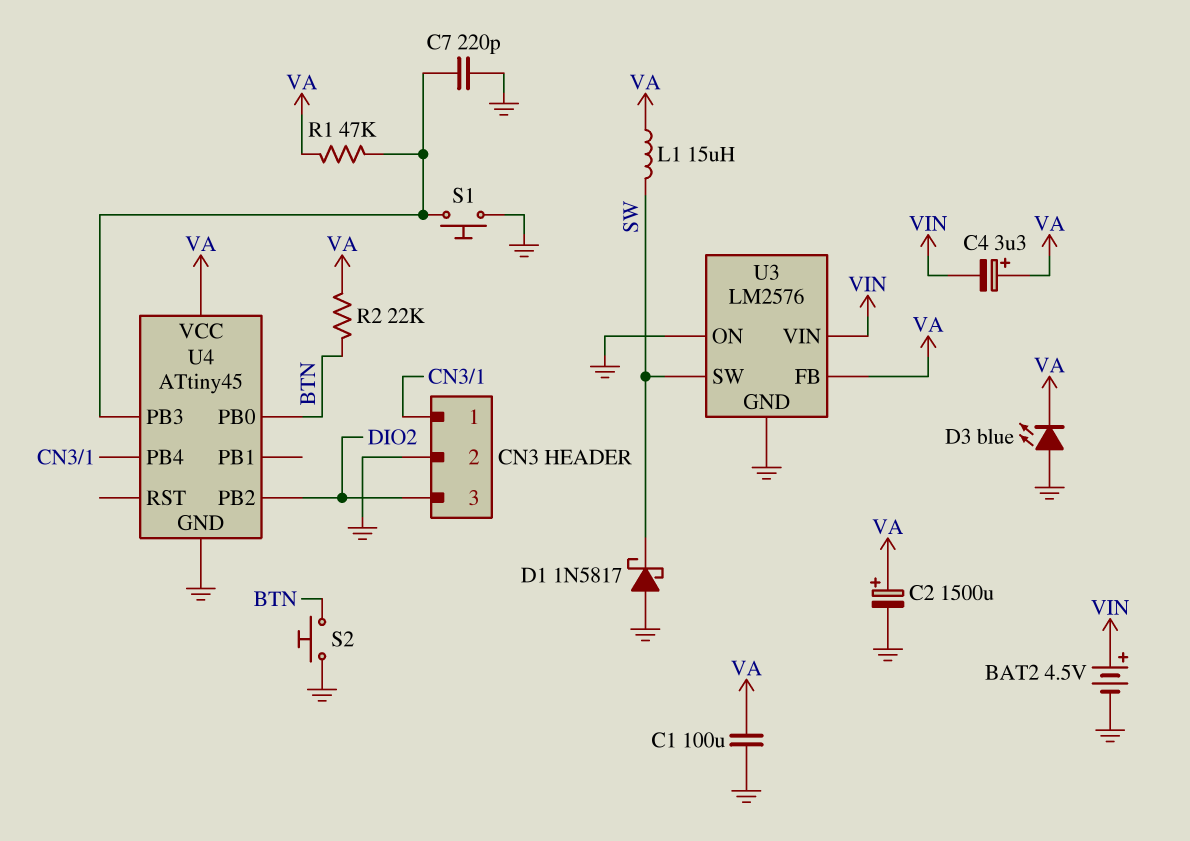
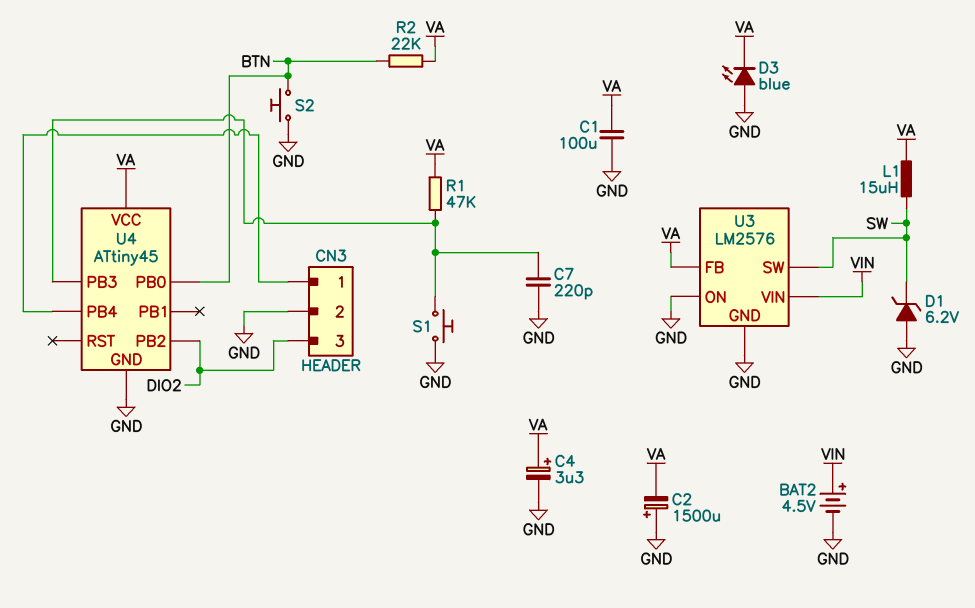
C2: 1500uF (plus VA, minus GND) -> 1500uF (plus GND, minus VA)
C4: 3.3uF (plus VA, minus VIN) -> 3.3uF (plus VA, minus GND)
D1: schottky 1N5817 (A GND, K SW) -> zener 6.2V (A GND, K SW)

